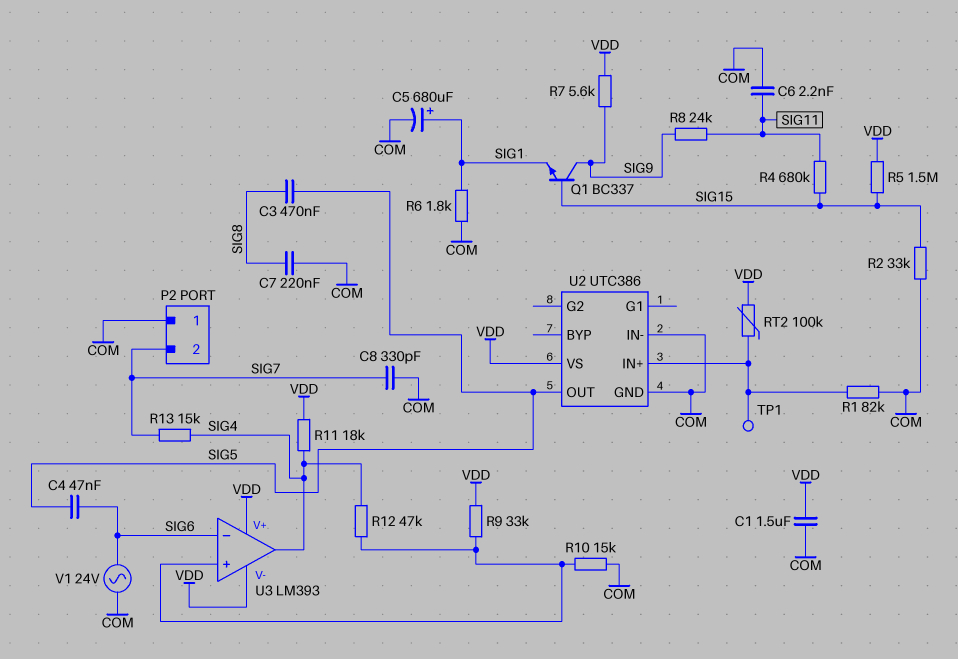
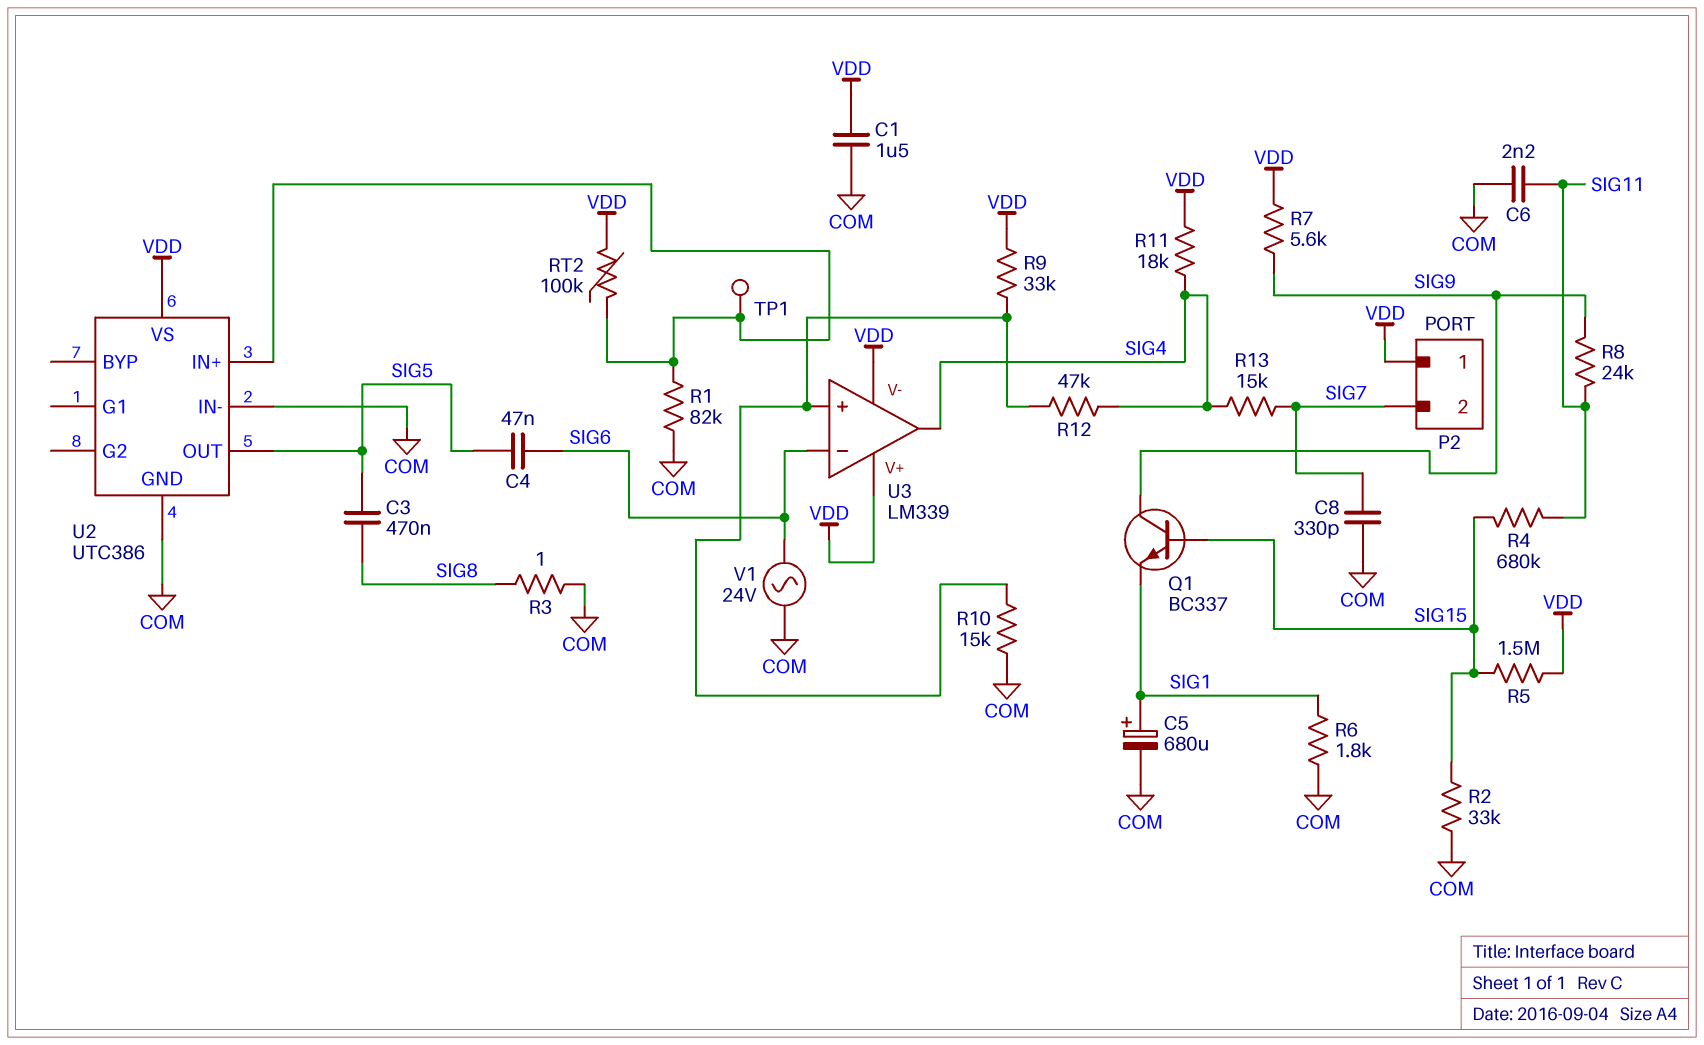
C7: 220nF (COM, SIG8) -> none
P2 pin 1: COM -> VDD
R3: none -> 1 (COM, SIG8)
U3: LM393 -> LM339

